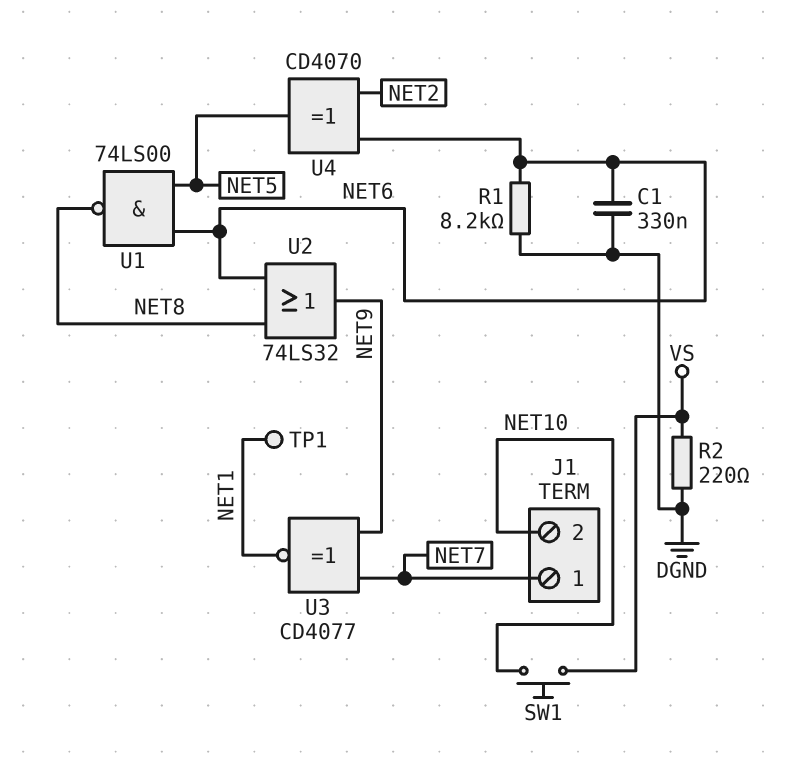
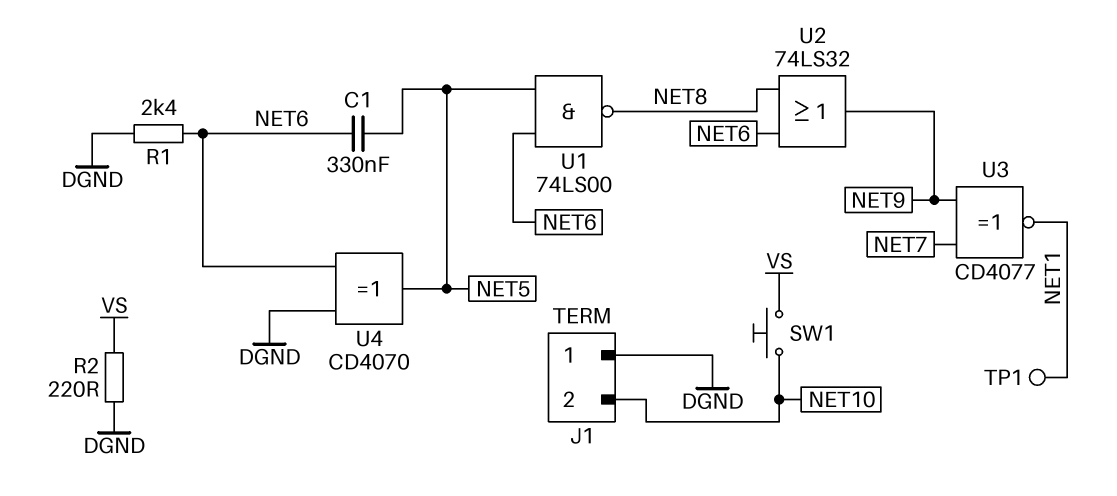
C1: 330nF (DGND, NET6) -> 330nF (NET5, NET6)
J1 pin 1: NET7 -> DGND
R1: 8.2k (DGND, NET6) -> 2.4k (DGND, NET6)
U4: XOR CD4070 (in NET2, in NET6, out NET5) -> XOR CD4070 (in DGND, in NET6, out NET5)

